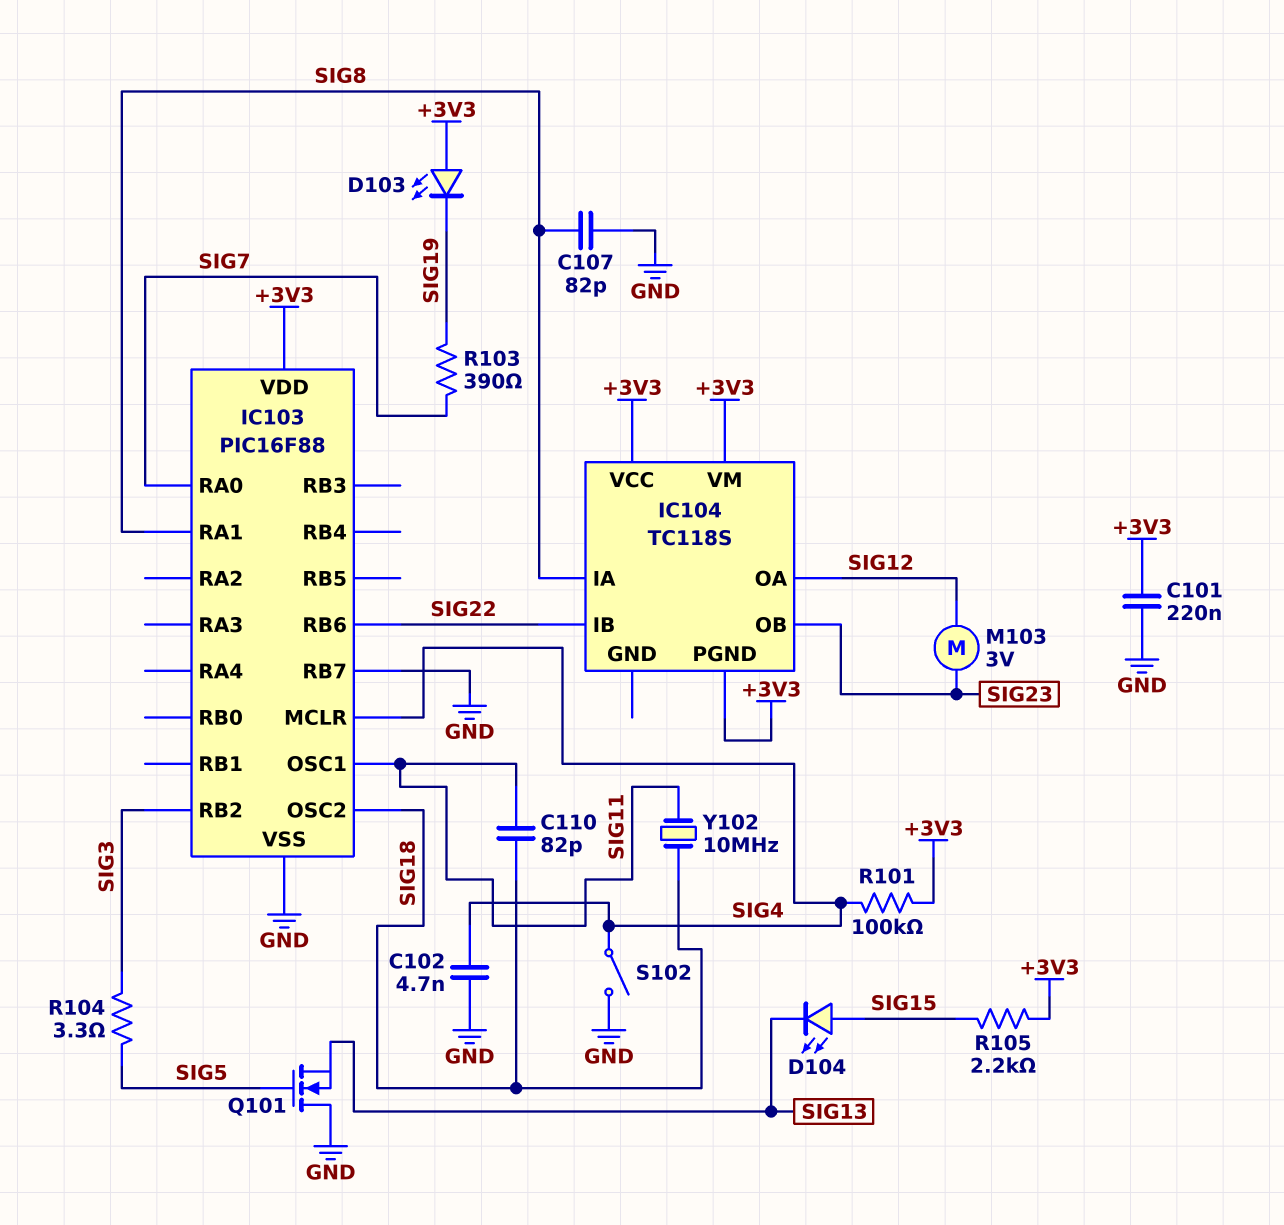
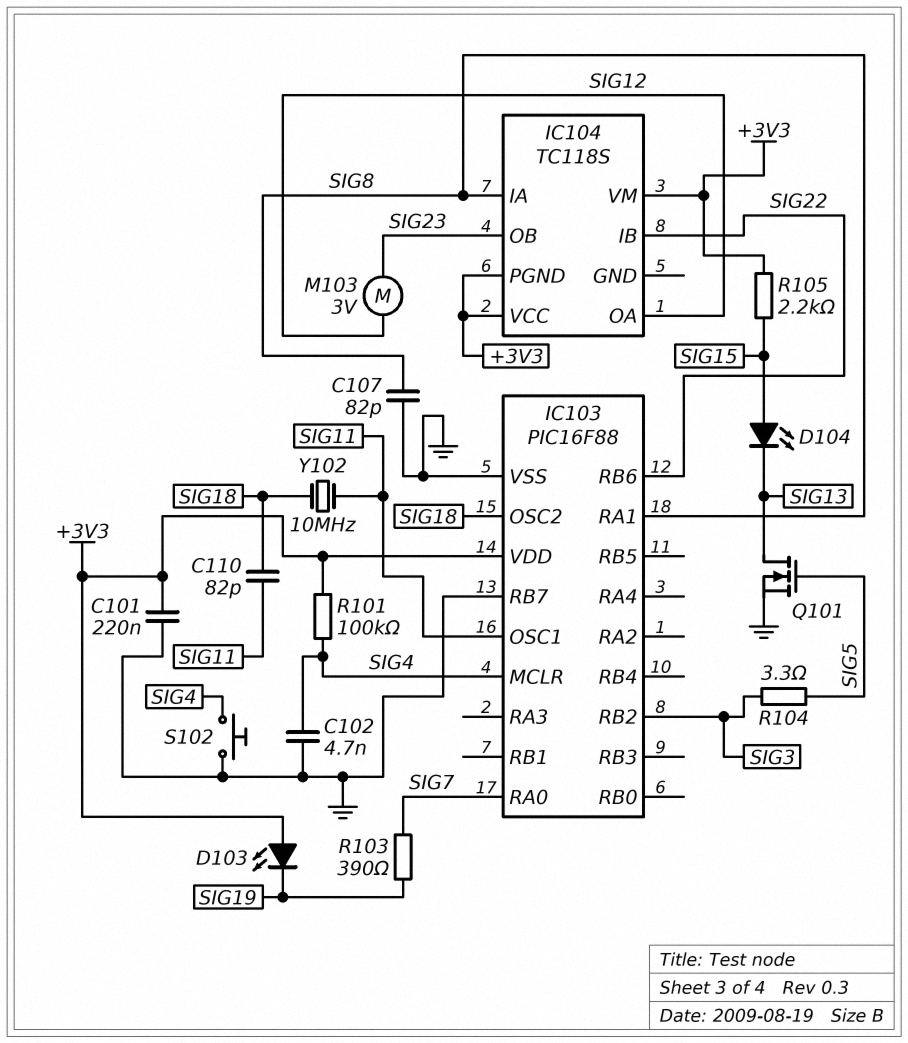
Q101: NMOS (G SIG5, D GND, S SIG13) -> NMOS (G SIG5, D SIG13, S GND)
S102: switch (GND, SIG4) -> button (GND, SIG4)

